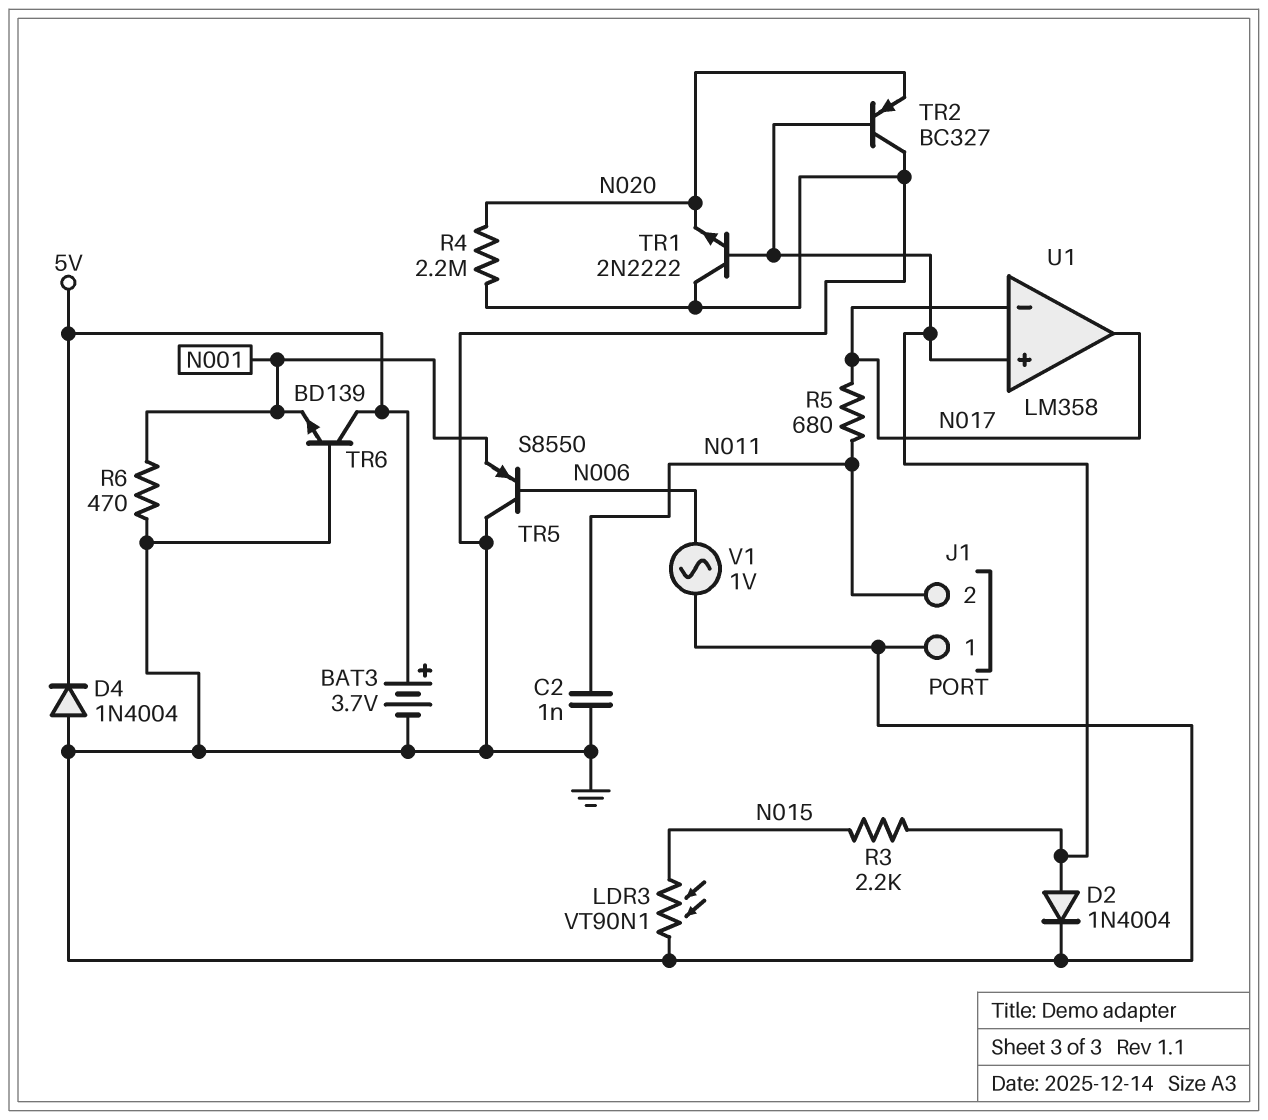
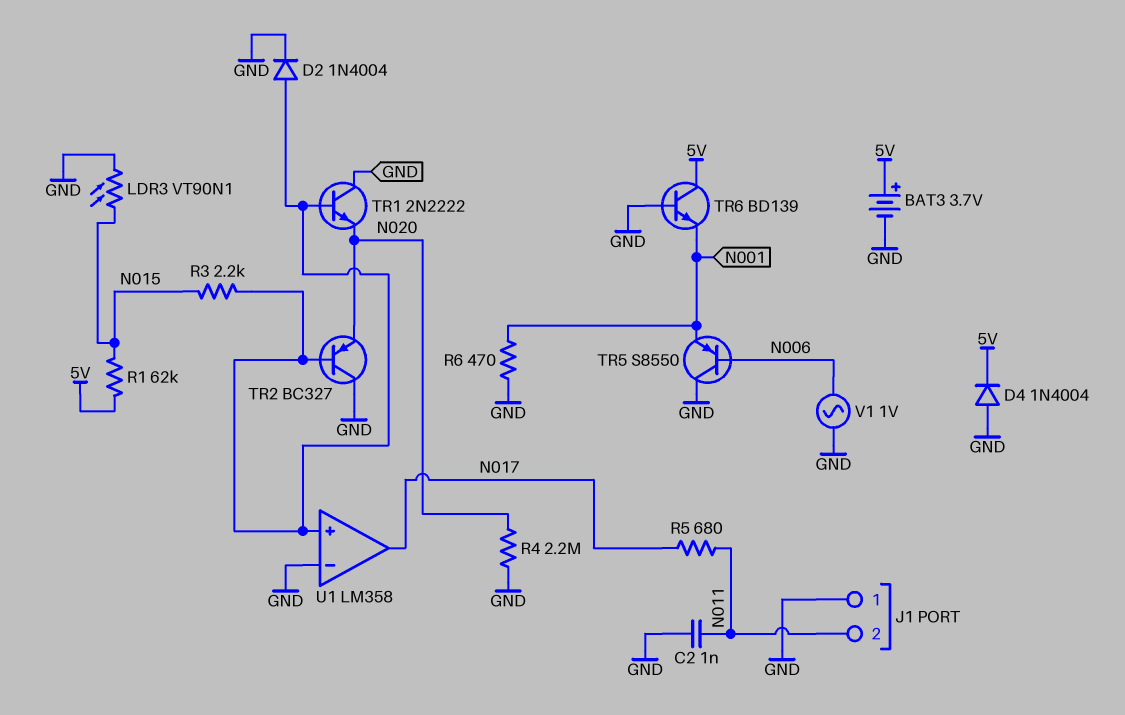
R1: none -> 62k (5V, N015)
U1 pin in-: N017 -> GND

